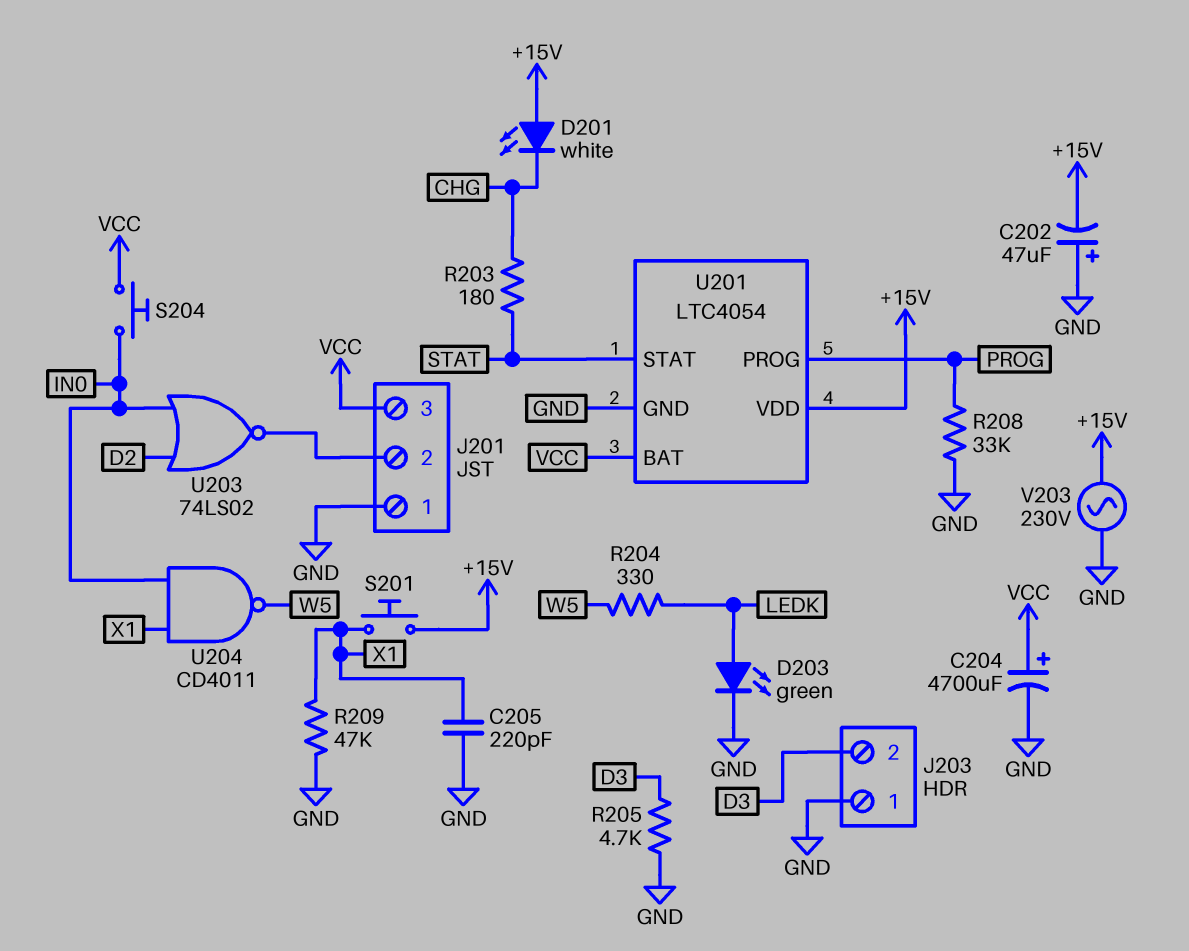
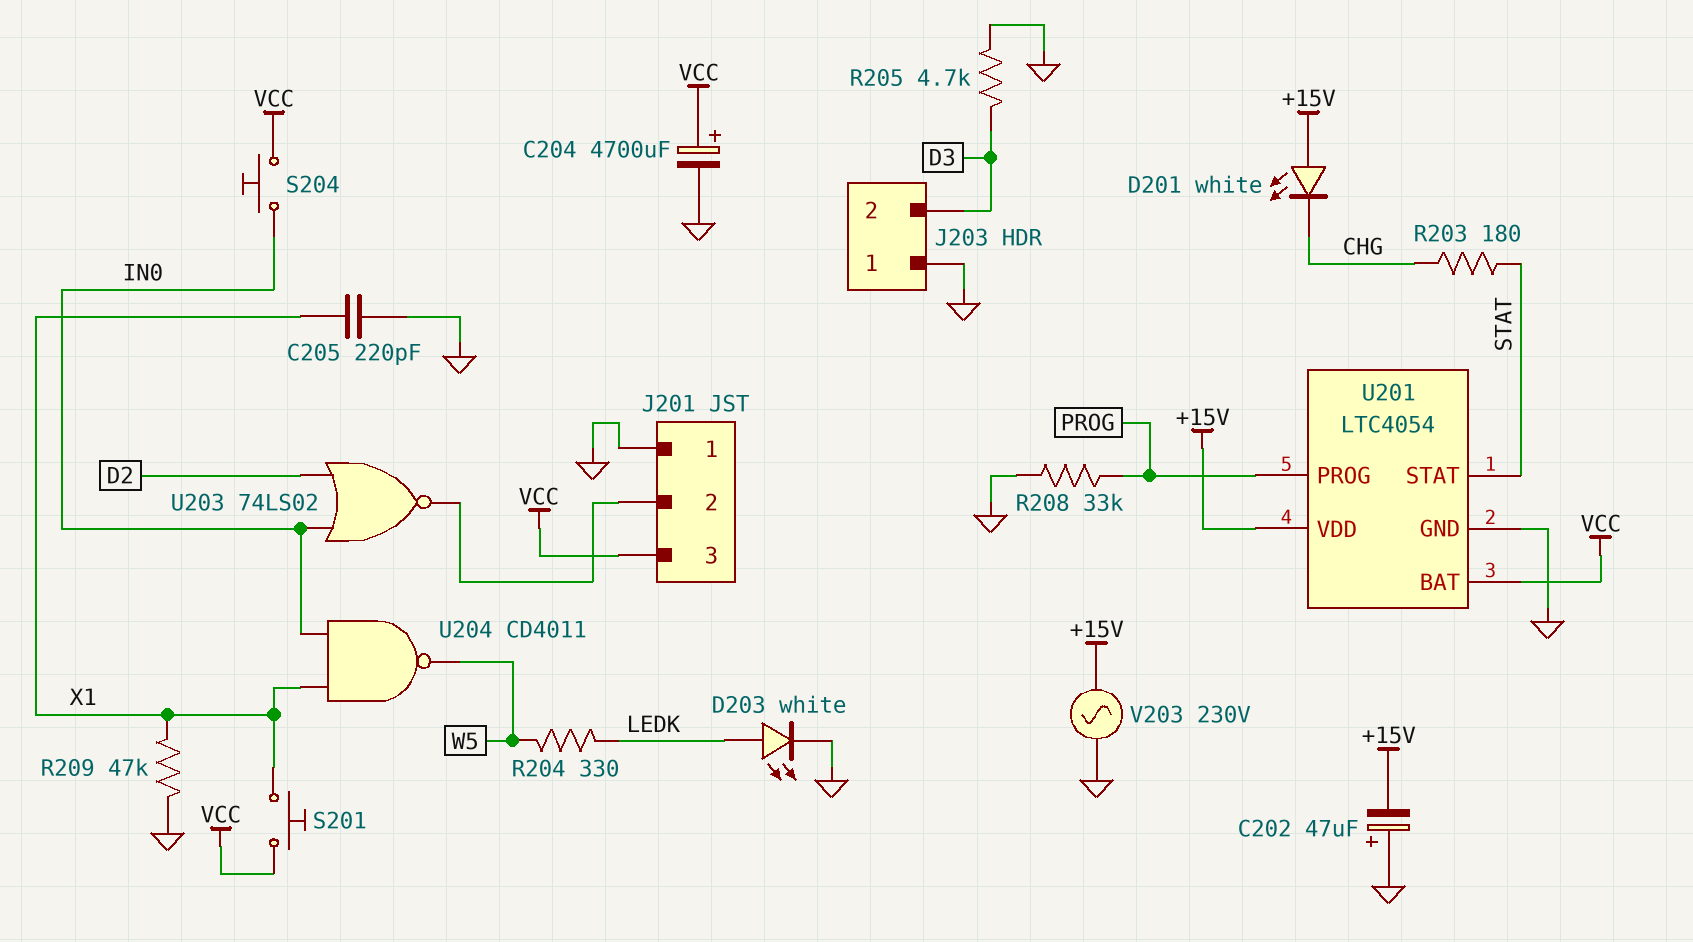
D203: LED green (A LEDK, K GND) -> LED white (A LEDK, K GND)
S201: button (+15V, X1) -> button (VCC, X1)

